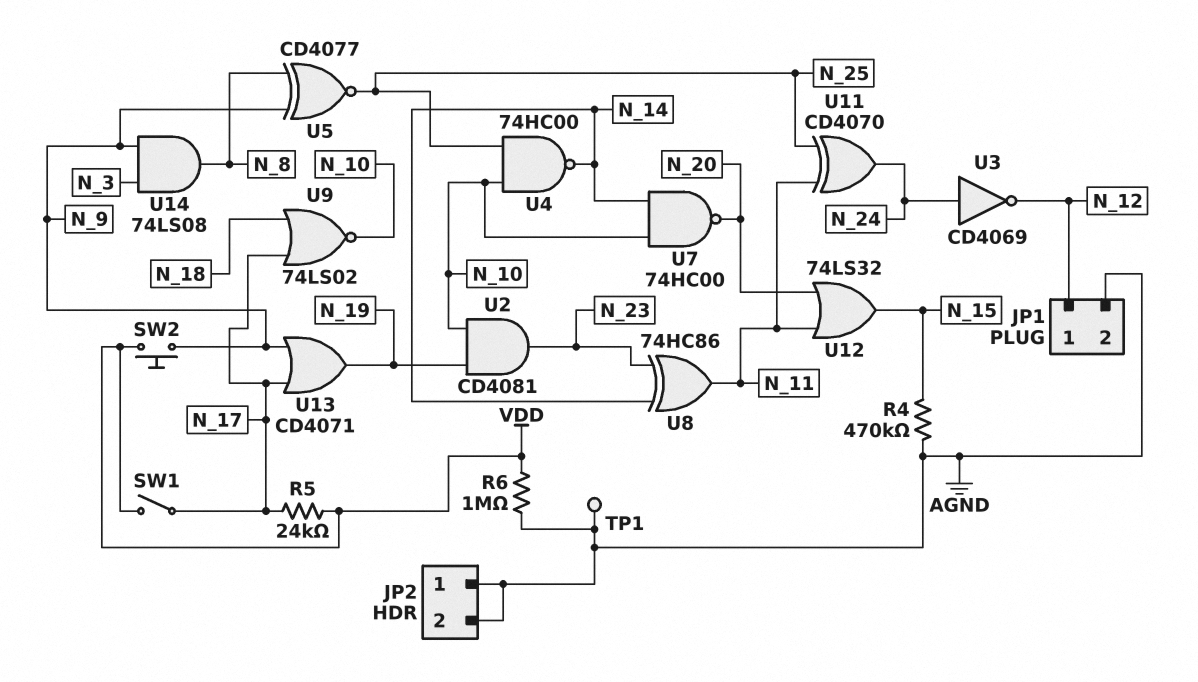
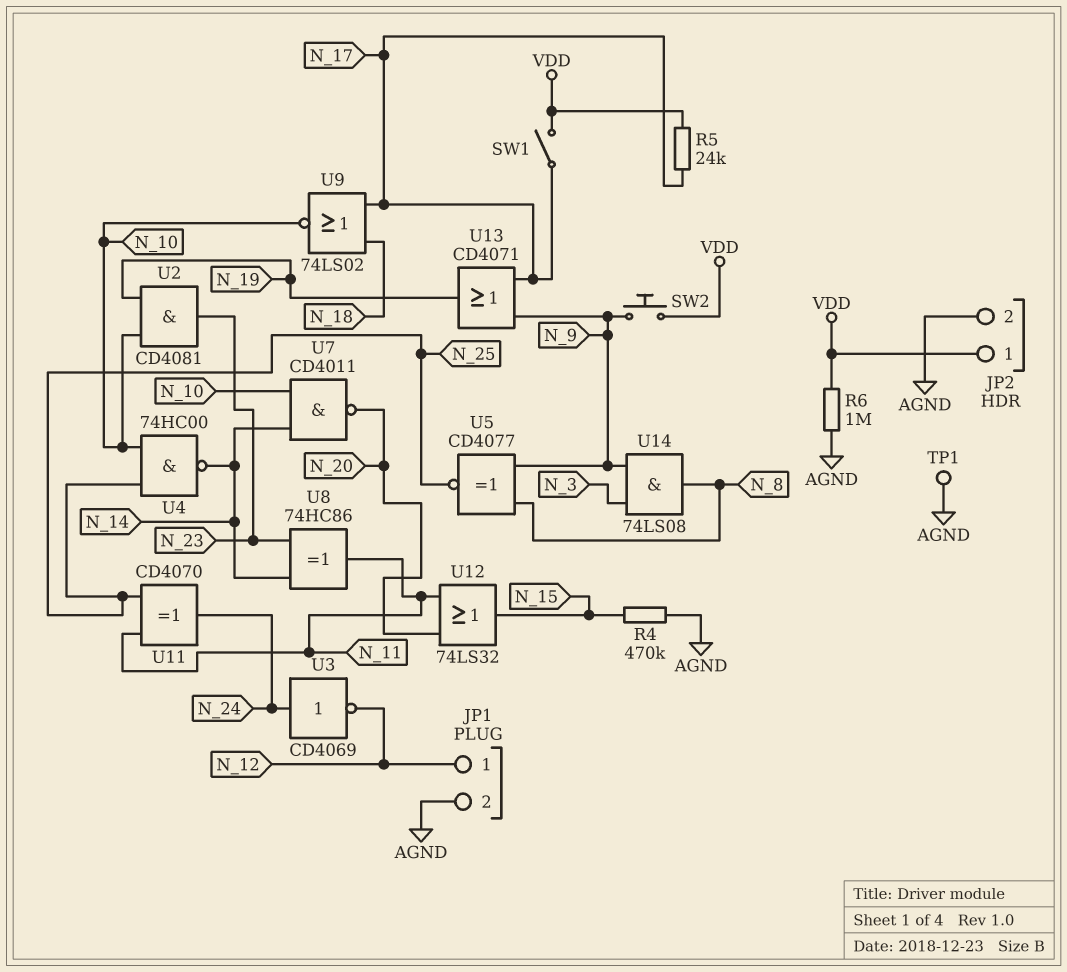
JP2 pin 1: AGND -> VDD
U7: NAND 74HC00 (in N_10, in N_14, out N_20) -> NAND CD4011 (in N_10, in N_14, out N_20)

